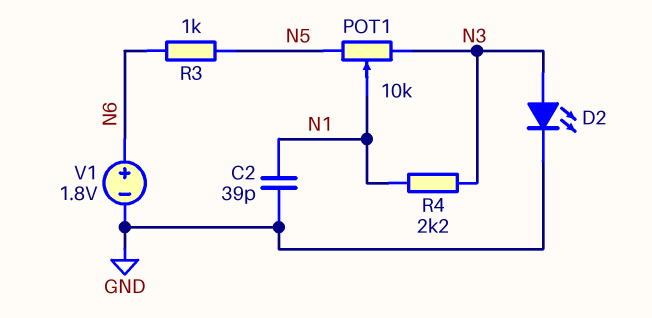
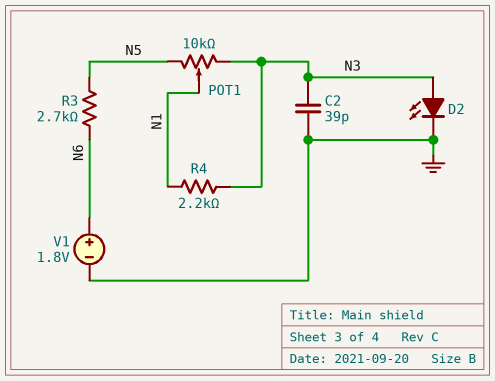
C2: 39pF (GND, N1) -> 39pF (GND, N3)
R3: 1k (N5, N6) -> 2.7k (N5, N6)

